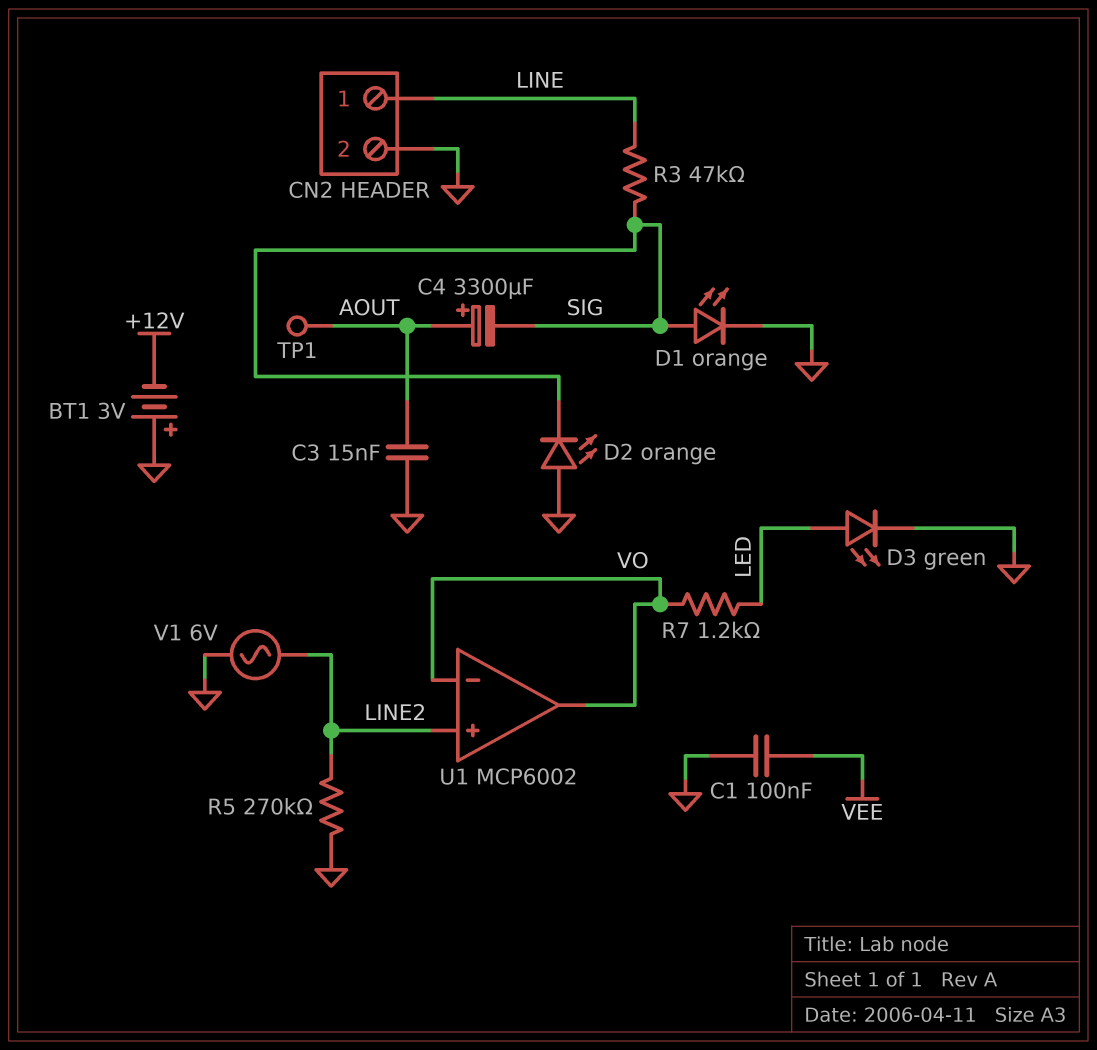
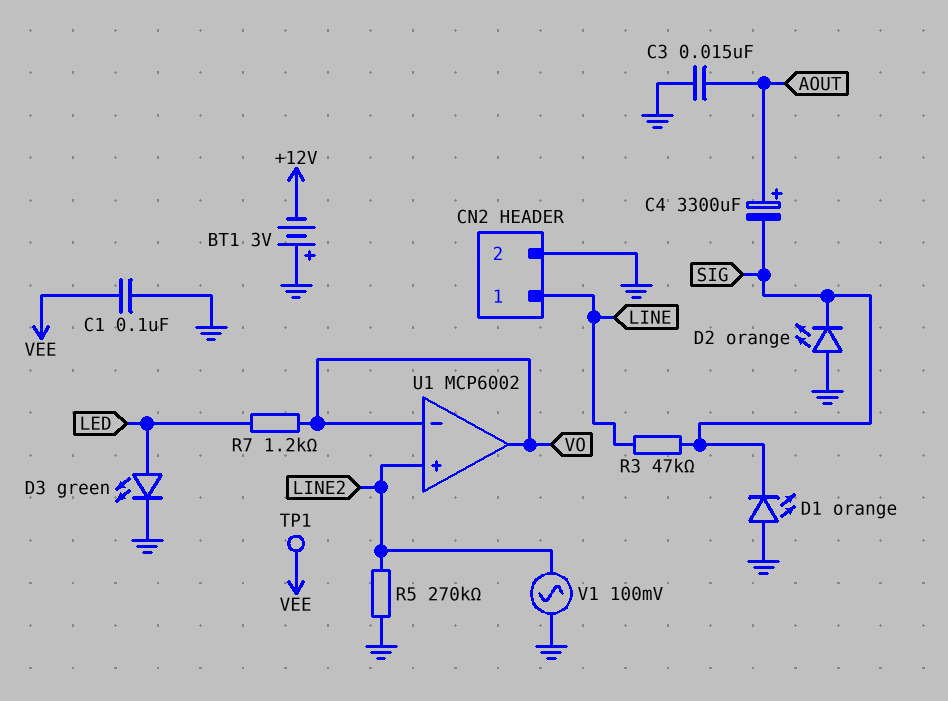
D1: LED orange (A SIG, K GND) -> LED orange (A GND, K SIG)
TP1: test point (AOUT) -> test point (VEE)
V1: AC 6V (GND, LINE2) -> AC 100mV (GND, LINE2)

